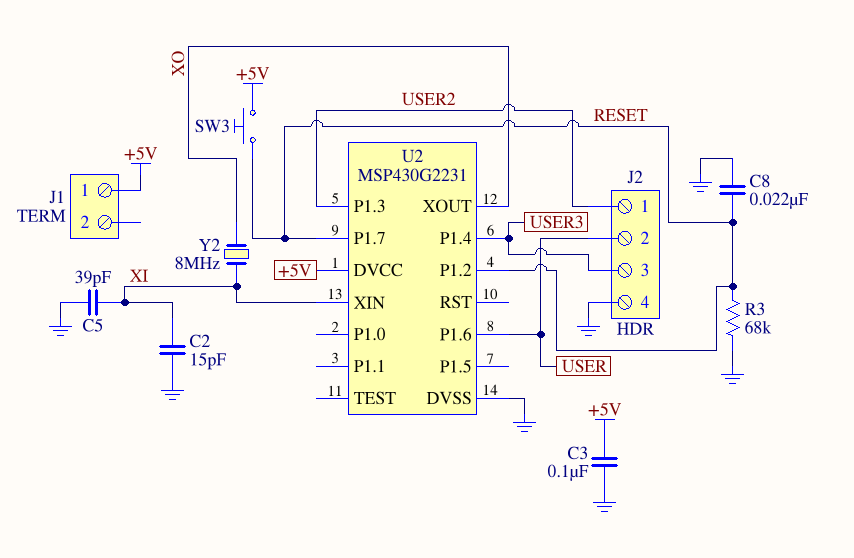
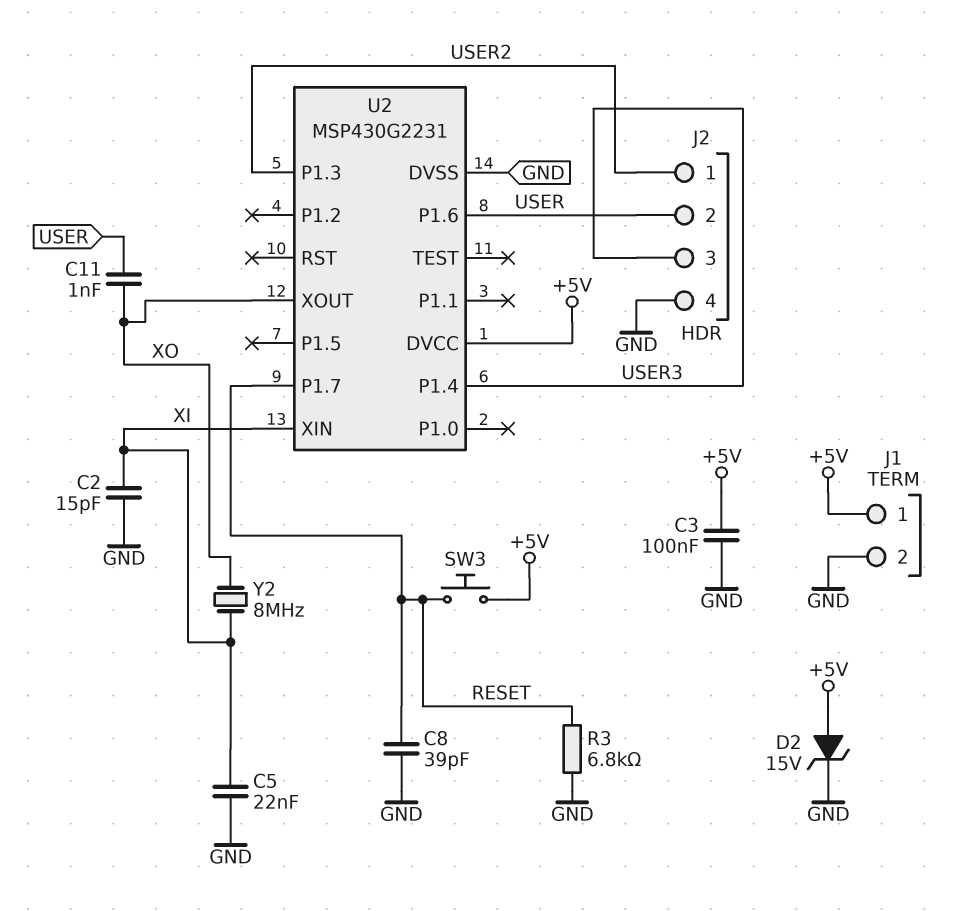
C5: 39pF (GND, XI) -> 22nF (GND, XI)
C8: 22nF (GND, RESET) -> 39pF (GND, RESET)
C11: none -> 1nF (USER, XO)
D2: none -> zener 15V (A +5V, K GND)
J1 pin 2: none -> GND
R3: 68k (GND, RESET) -> 6.8k (GND, RESET)
U2 pin P1.2: RESET -> none

